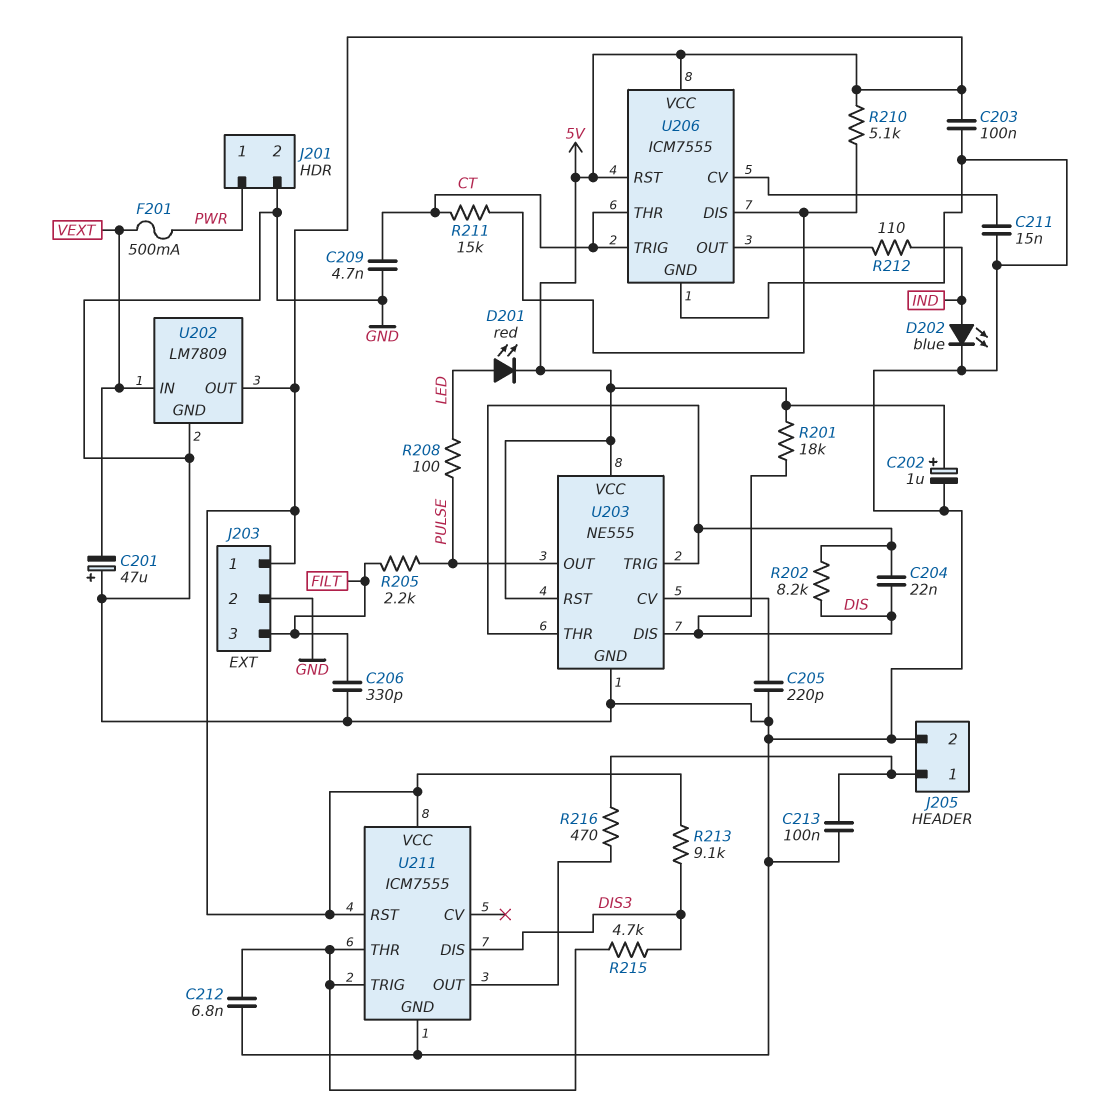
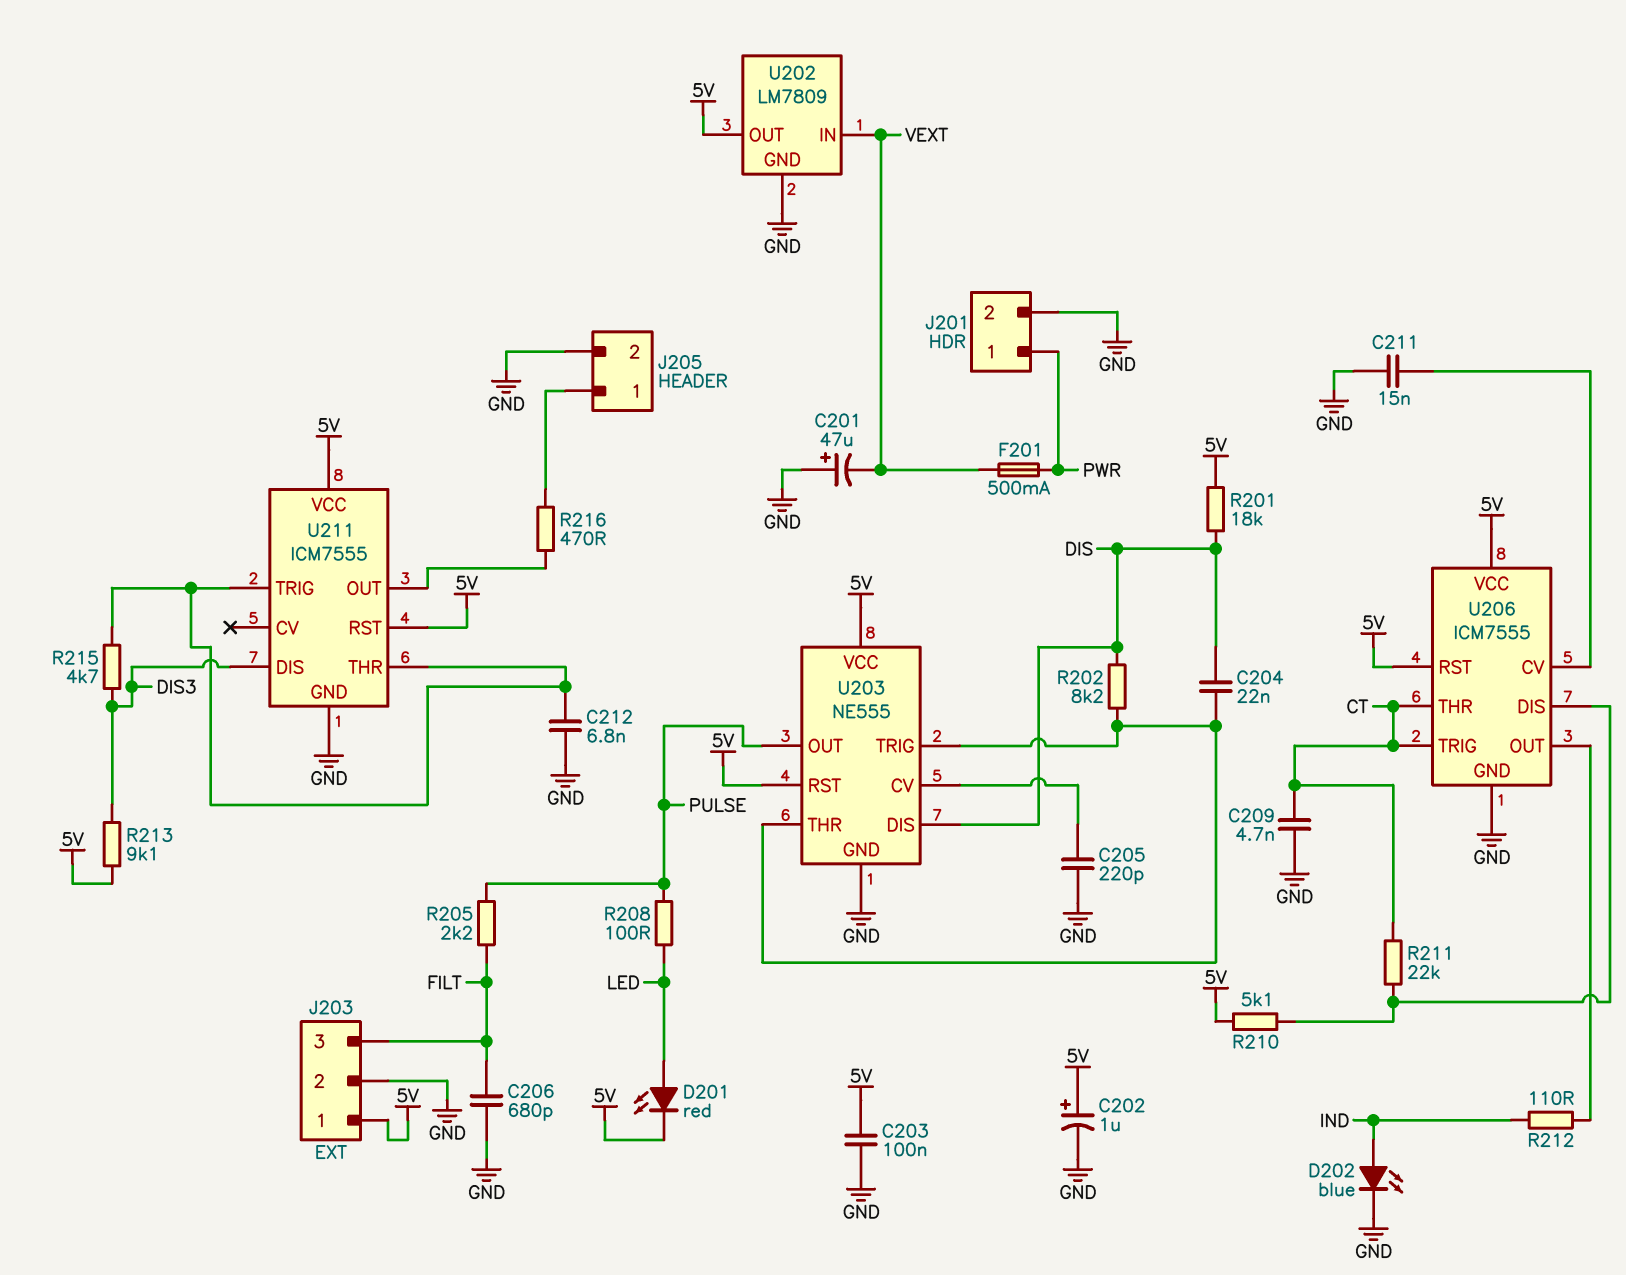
C206: 330pF (FILT, GND) -> 680pF (FILT, GND)
C213: 100nF (GND, J205/1) -> none
R211: 15k (CT, U206/DIS) -> 22k (CT, U206/DIS)

